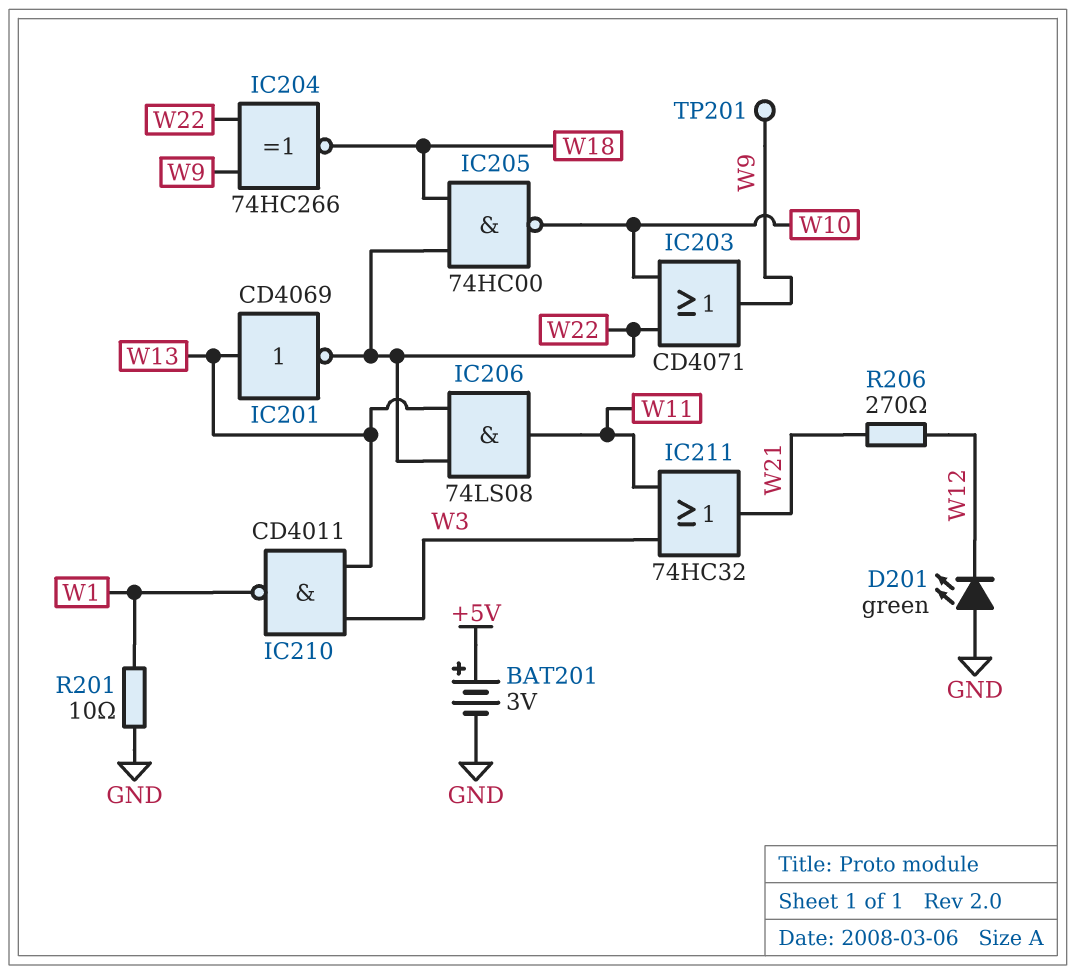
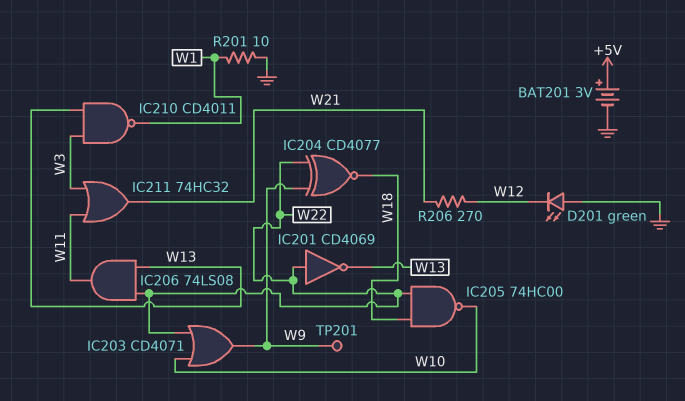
IC201: NOT CD4069 (in W13, out W22) -> NOT CD4069 (in W22, out W13)
IC204: XNOR 74HC266 (in W9, in W22, out W18) -> XNOR CD4077 (in W9, in W22, out W18)

